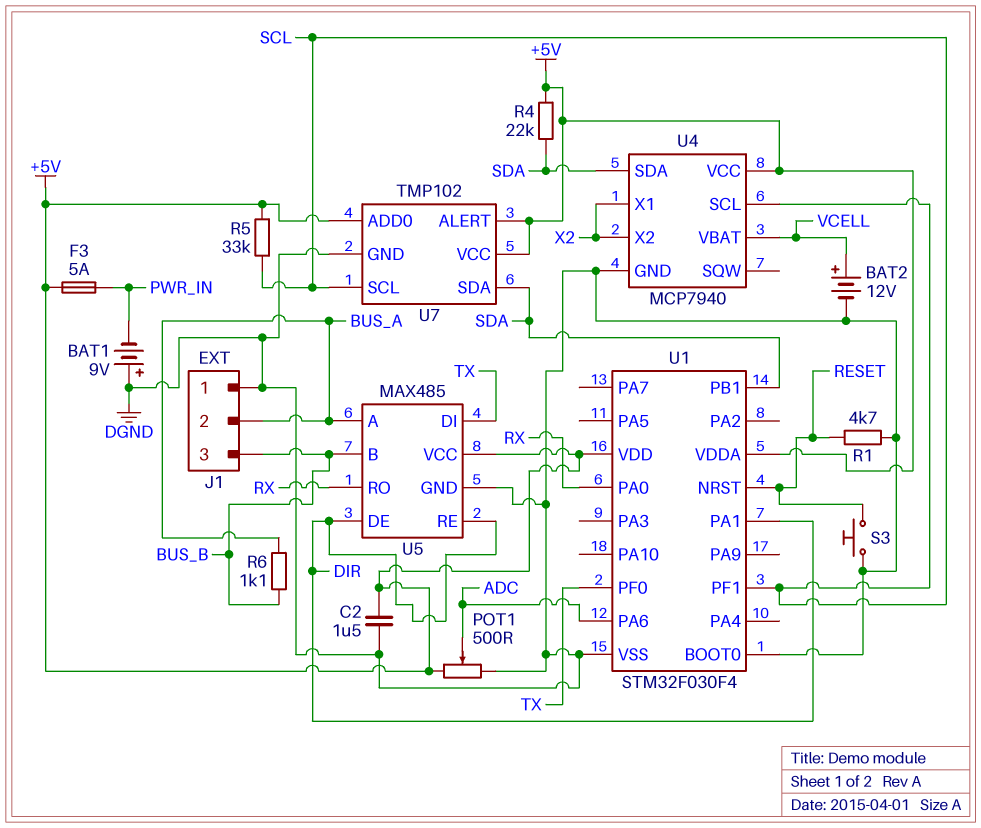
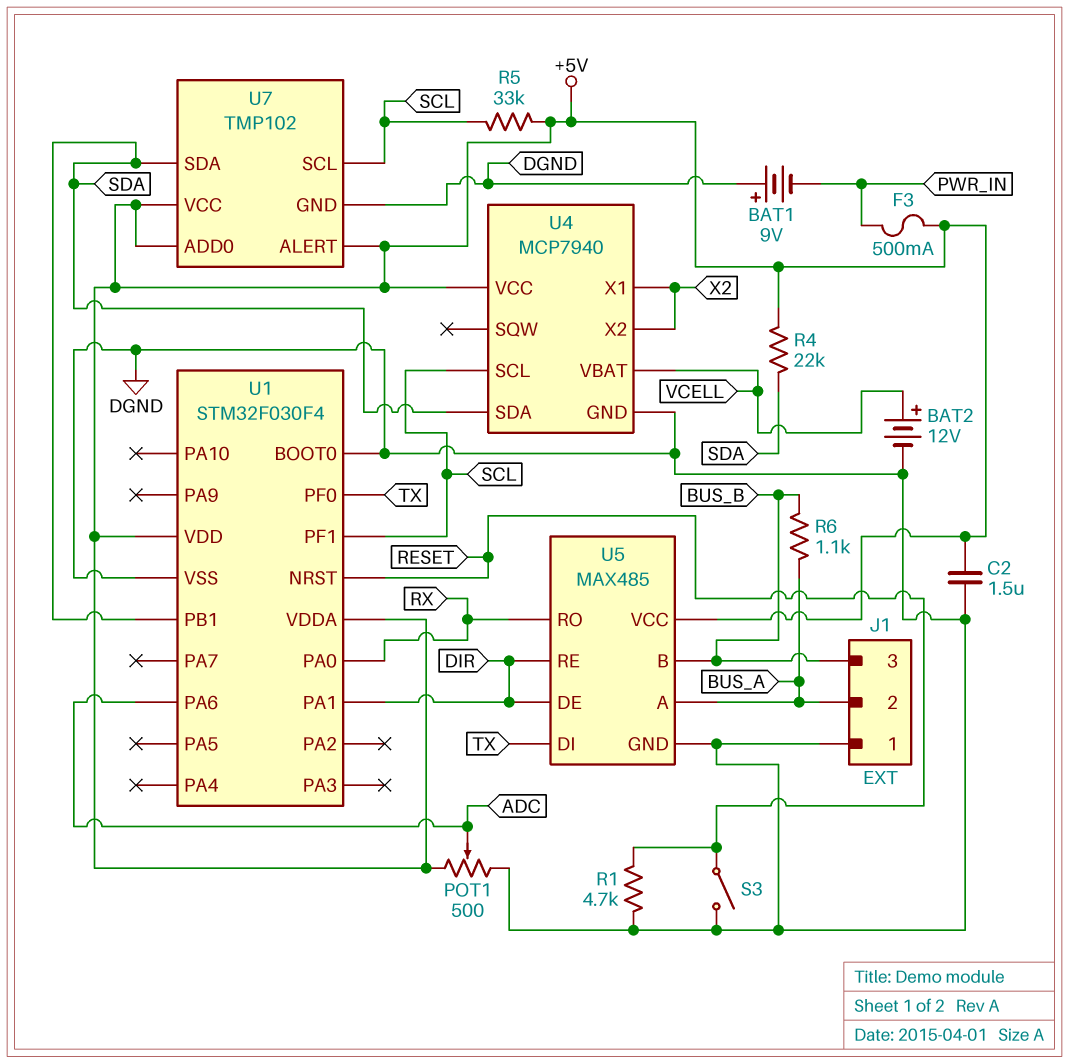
F3: 5A (+5V, PWR_IN) -> 500mA (+5V, PWR_IN)
S3: button (DGND, RESET) -> switch (DGND, RESET)

